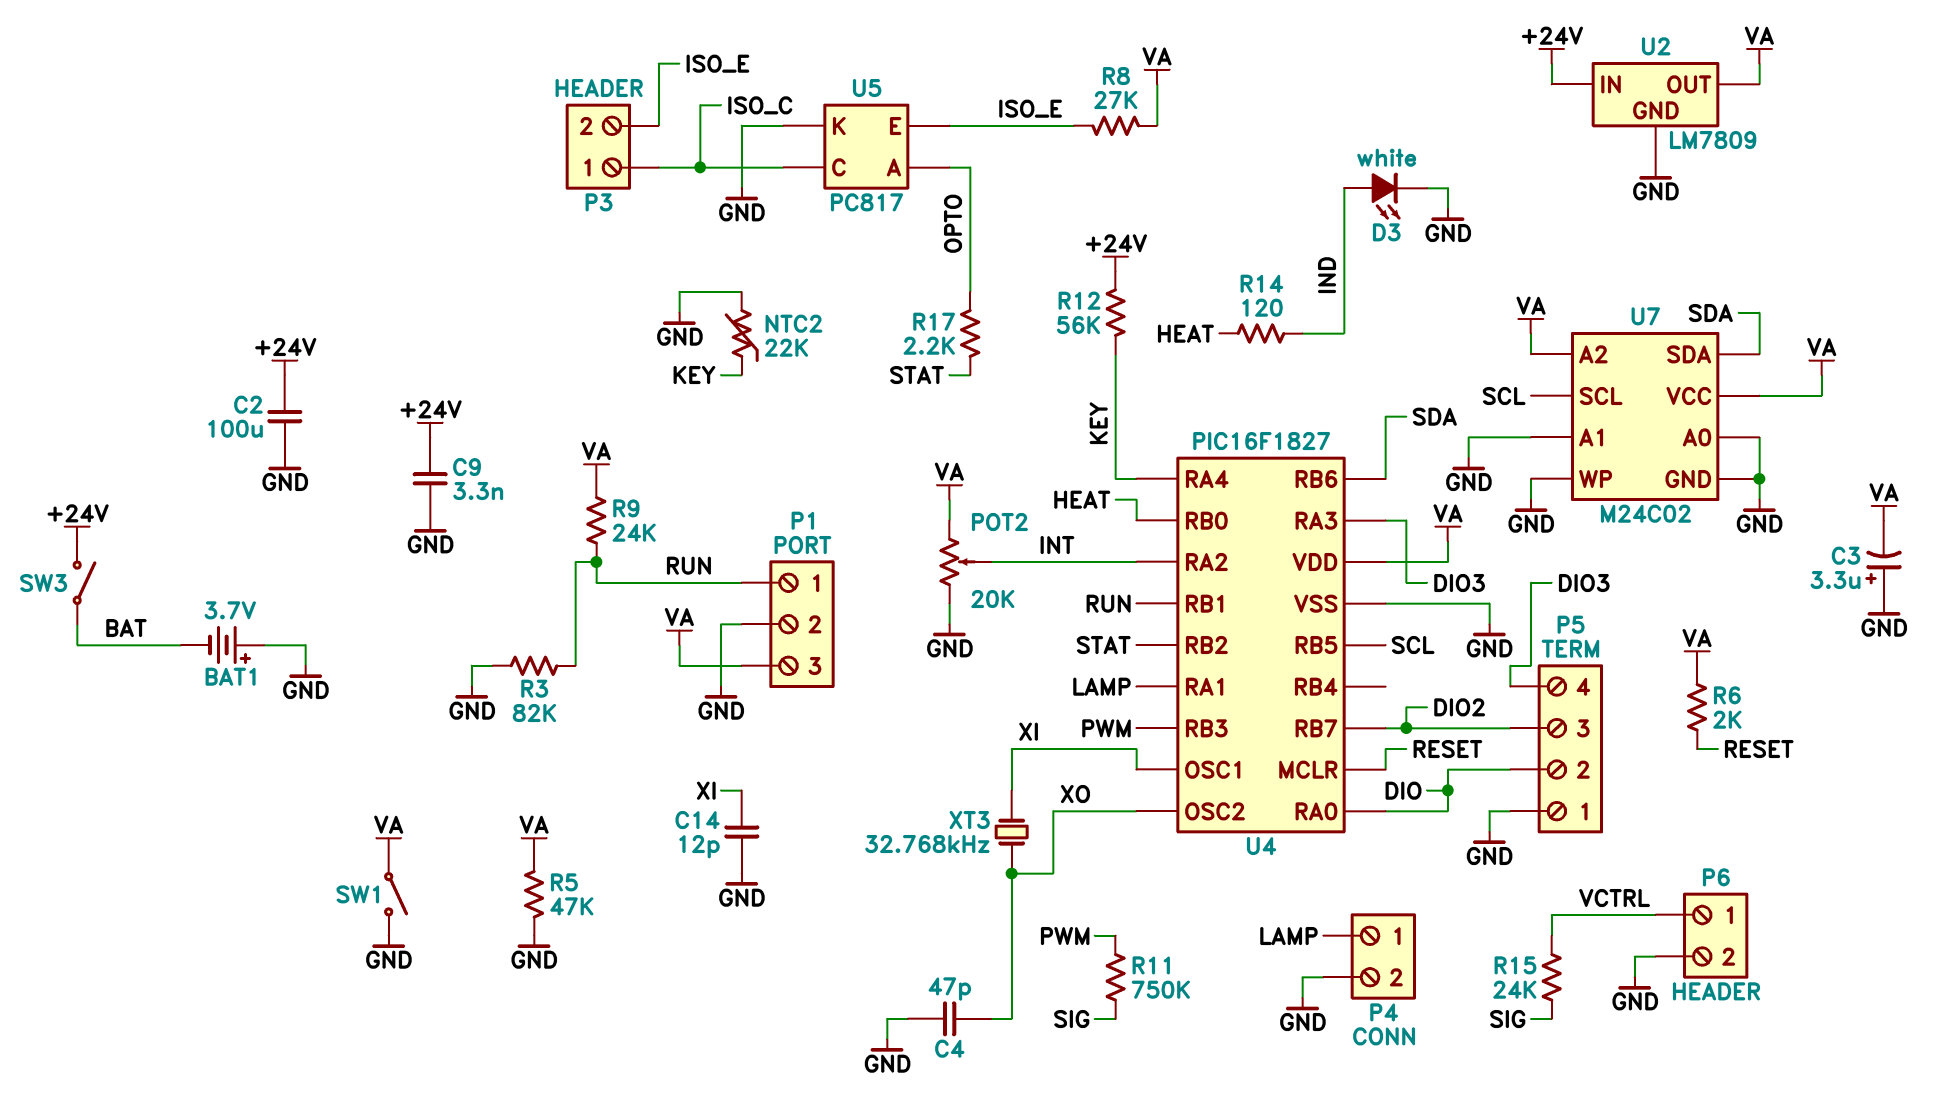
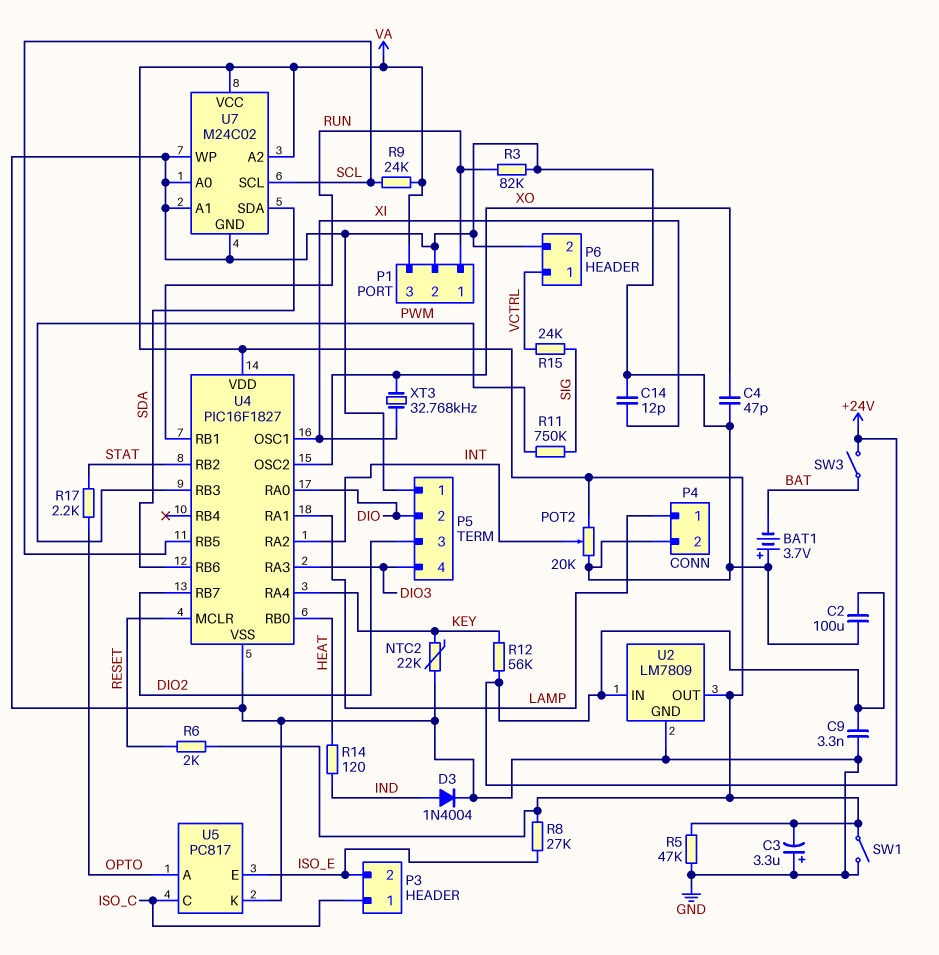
D3: LED white (A IND, K GND) -> diode 1N4004 (A IND, K GND)
R9: 24k (RUN, VA) -> 24k (SCL, VA)

